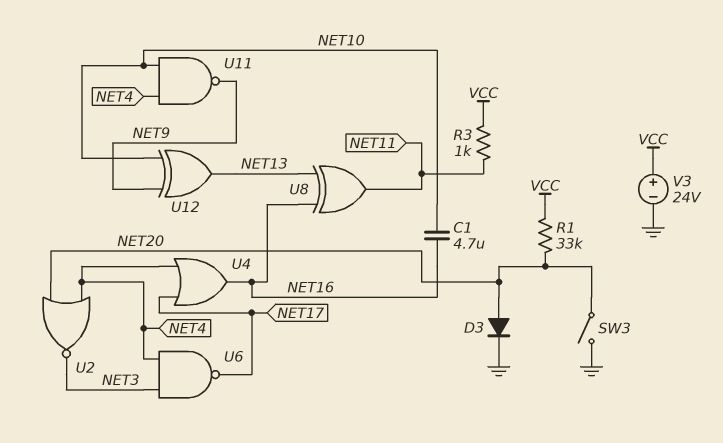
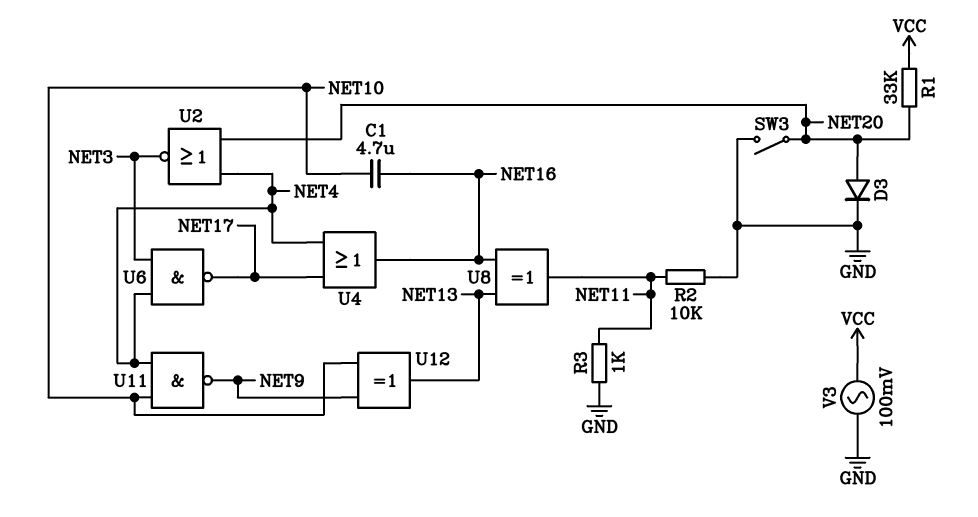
R2: none -> 10k (GND, NET11)
R3: 1k (NET11, VCC) -> 1k (GND, NET11)
V3: 24V (plus VCC, minus GND) -> AC 100mV (GND, VCC)

